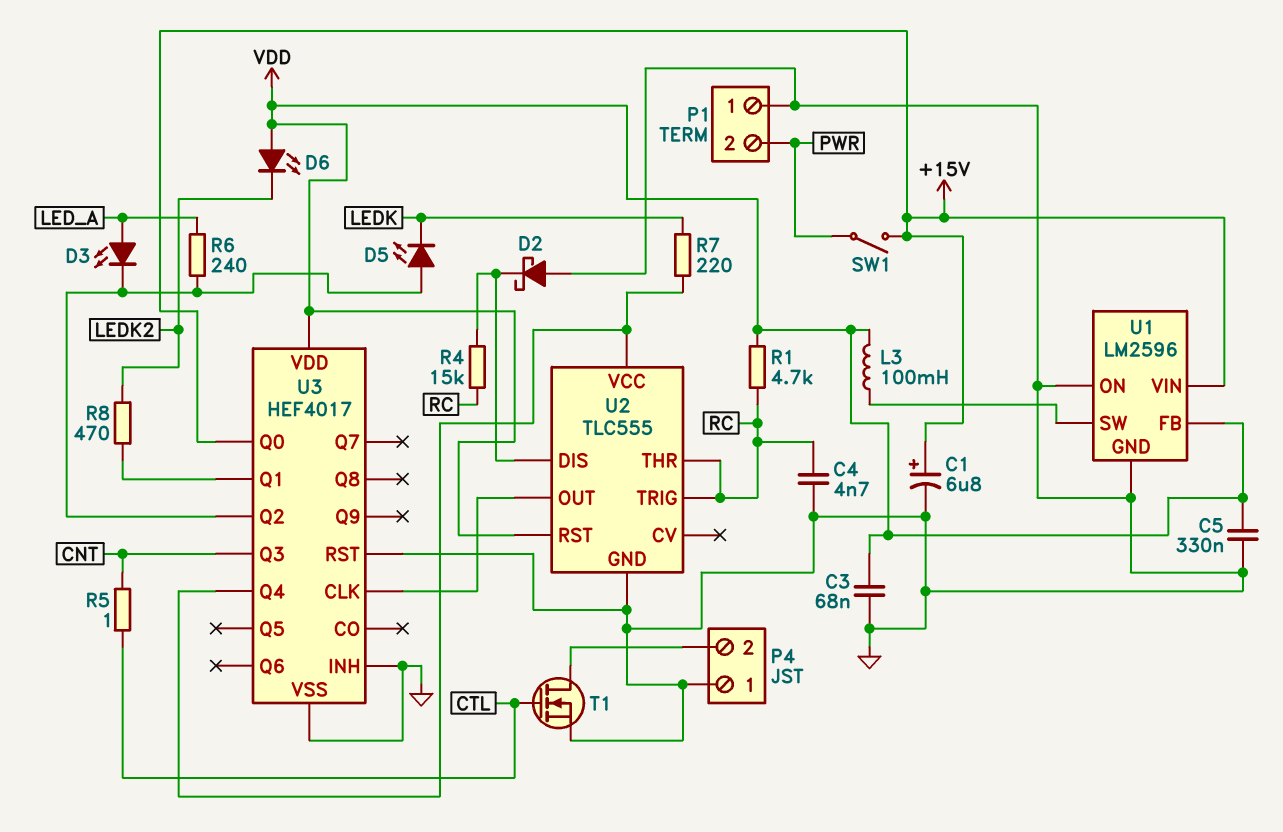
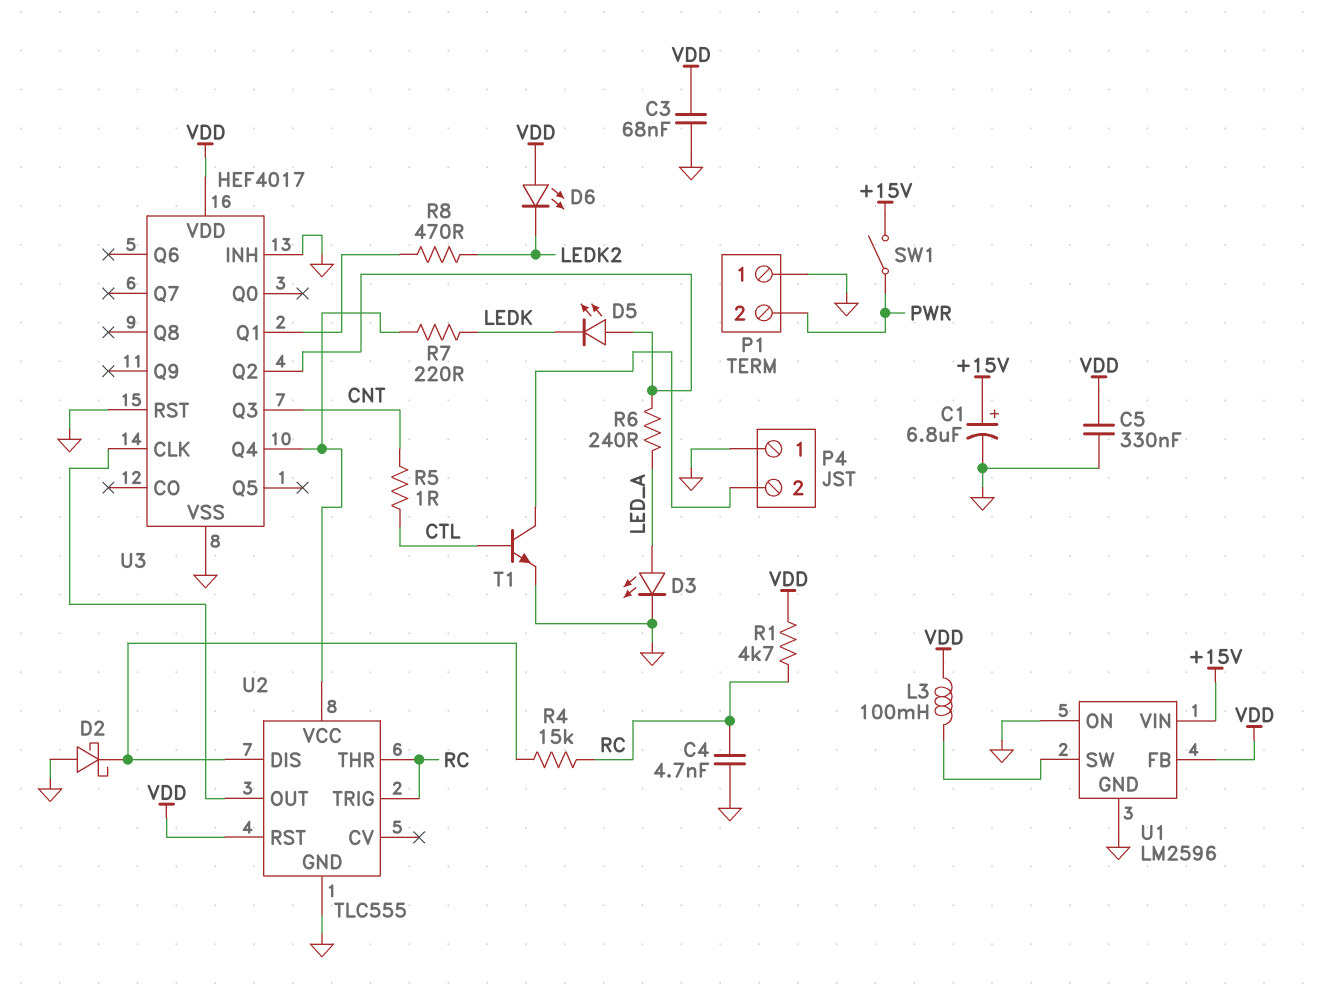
D3: LED (A LED_A, K U3/Q2) -> LED (A LED_A, K GND)
T1: NMOS (G CTL, D P4/2, S GND) -> NPN (B CTL, C P4/2, E GND)
U3 pin Q0: +15V -> none

